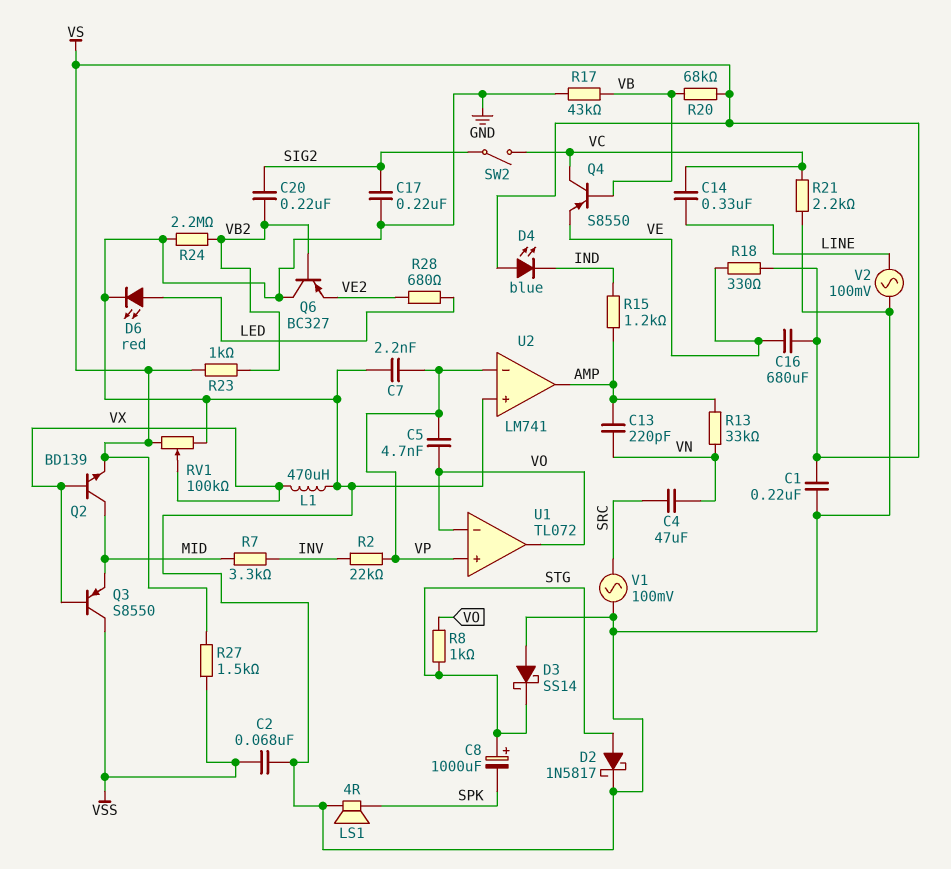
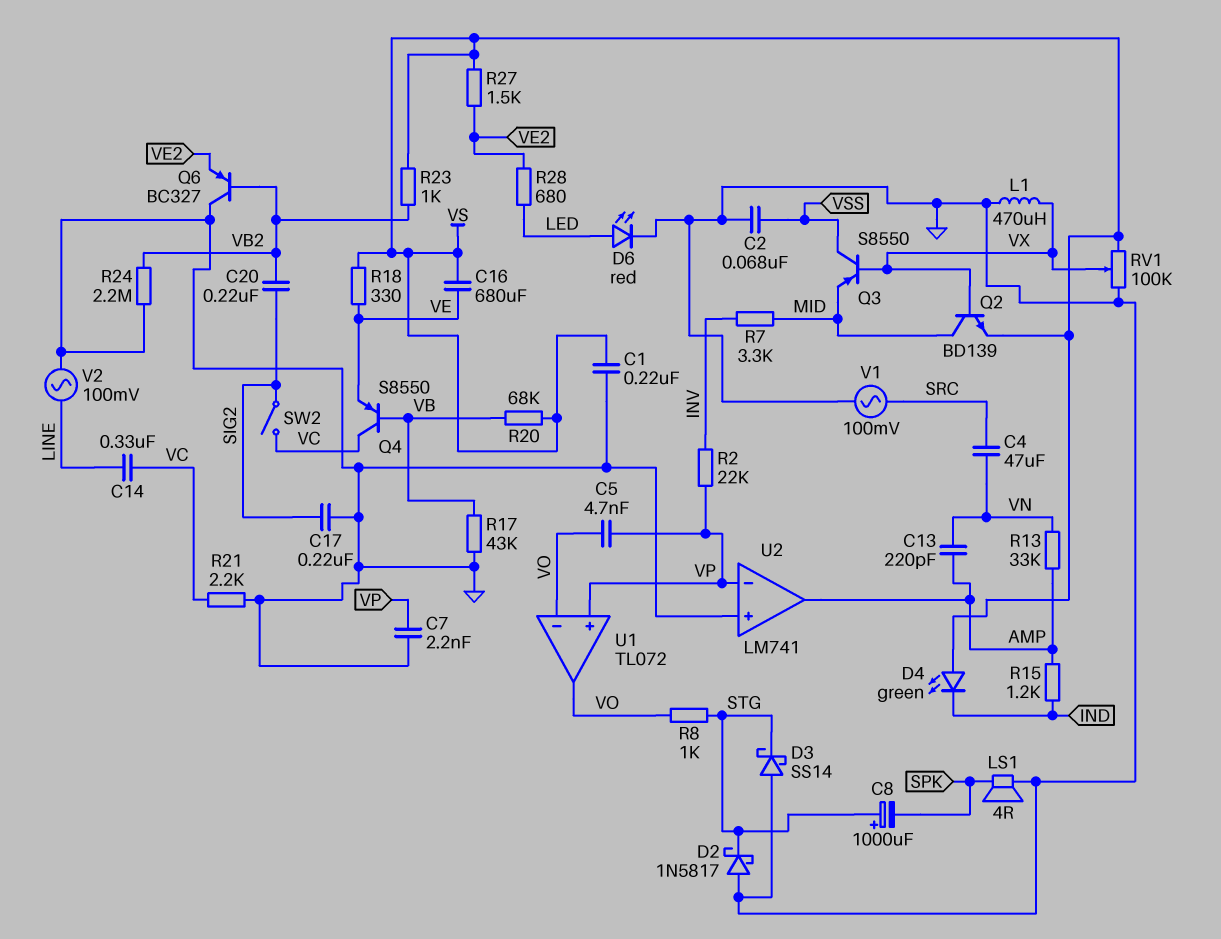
D2: schottky 1N5817 (A STG, K GND) -> schottky 1N5817 (A GND, K STG)
D4: LED blue (A VS, K IND) -> LED green (A VS, K IND)
R27: 1.5k (VS, VSS) -> 1.5k (VE2, VS)

